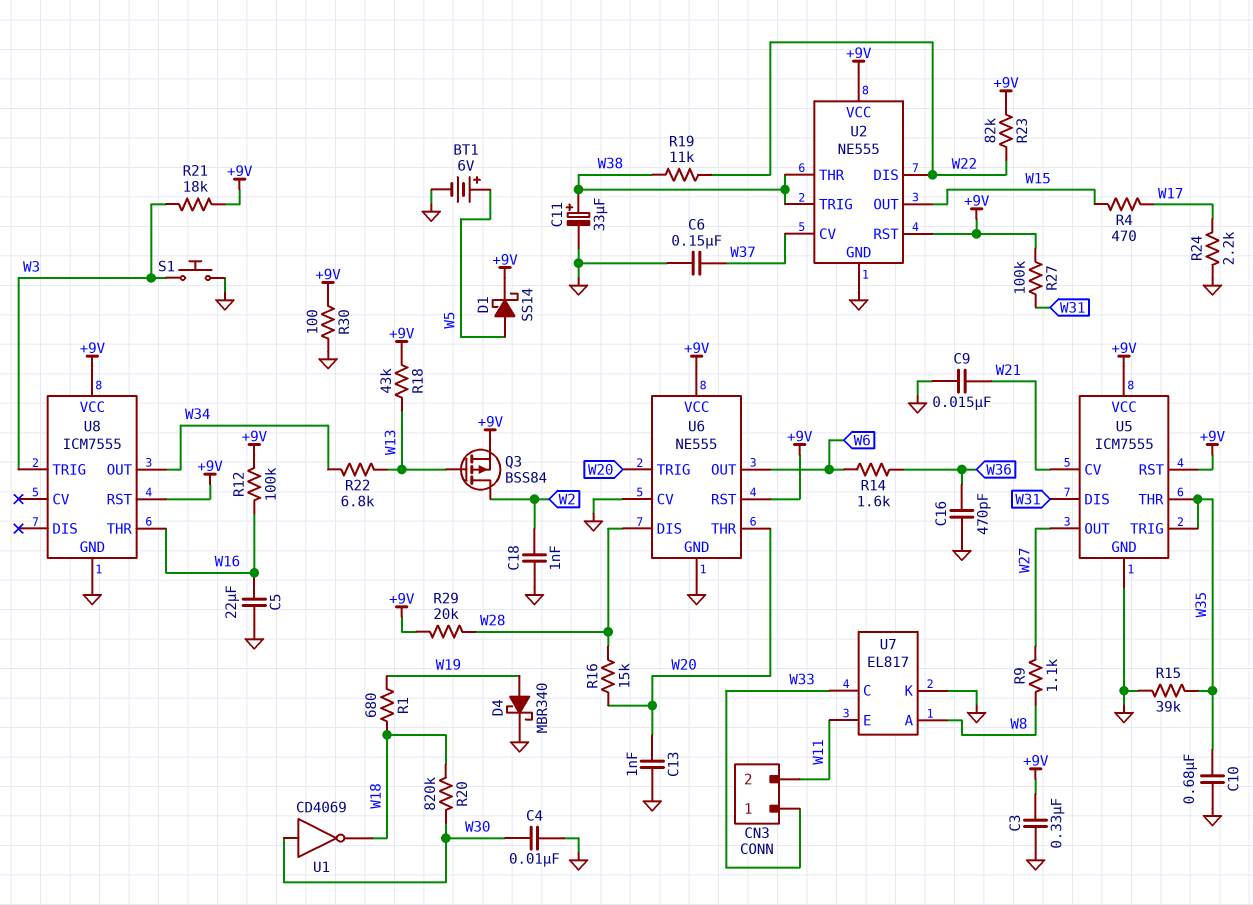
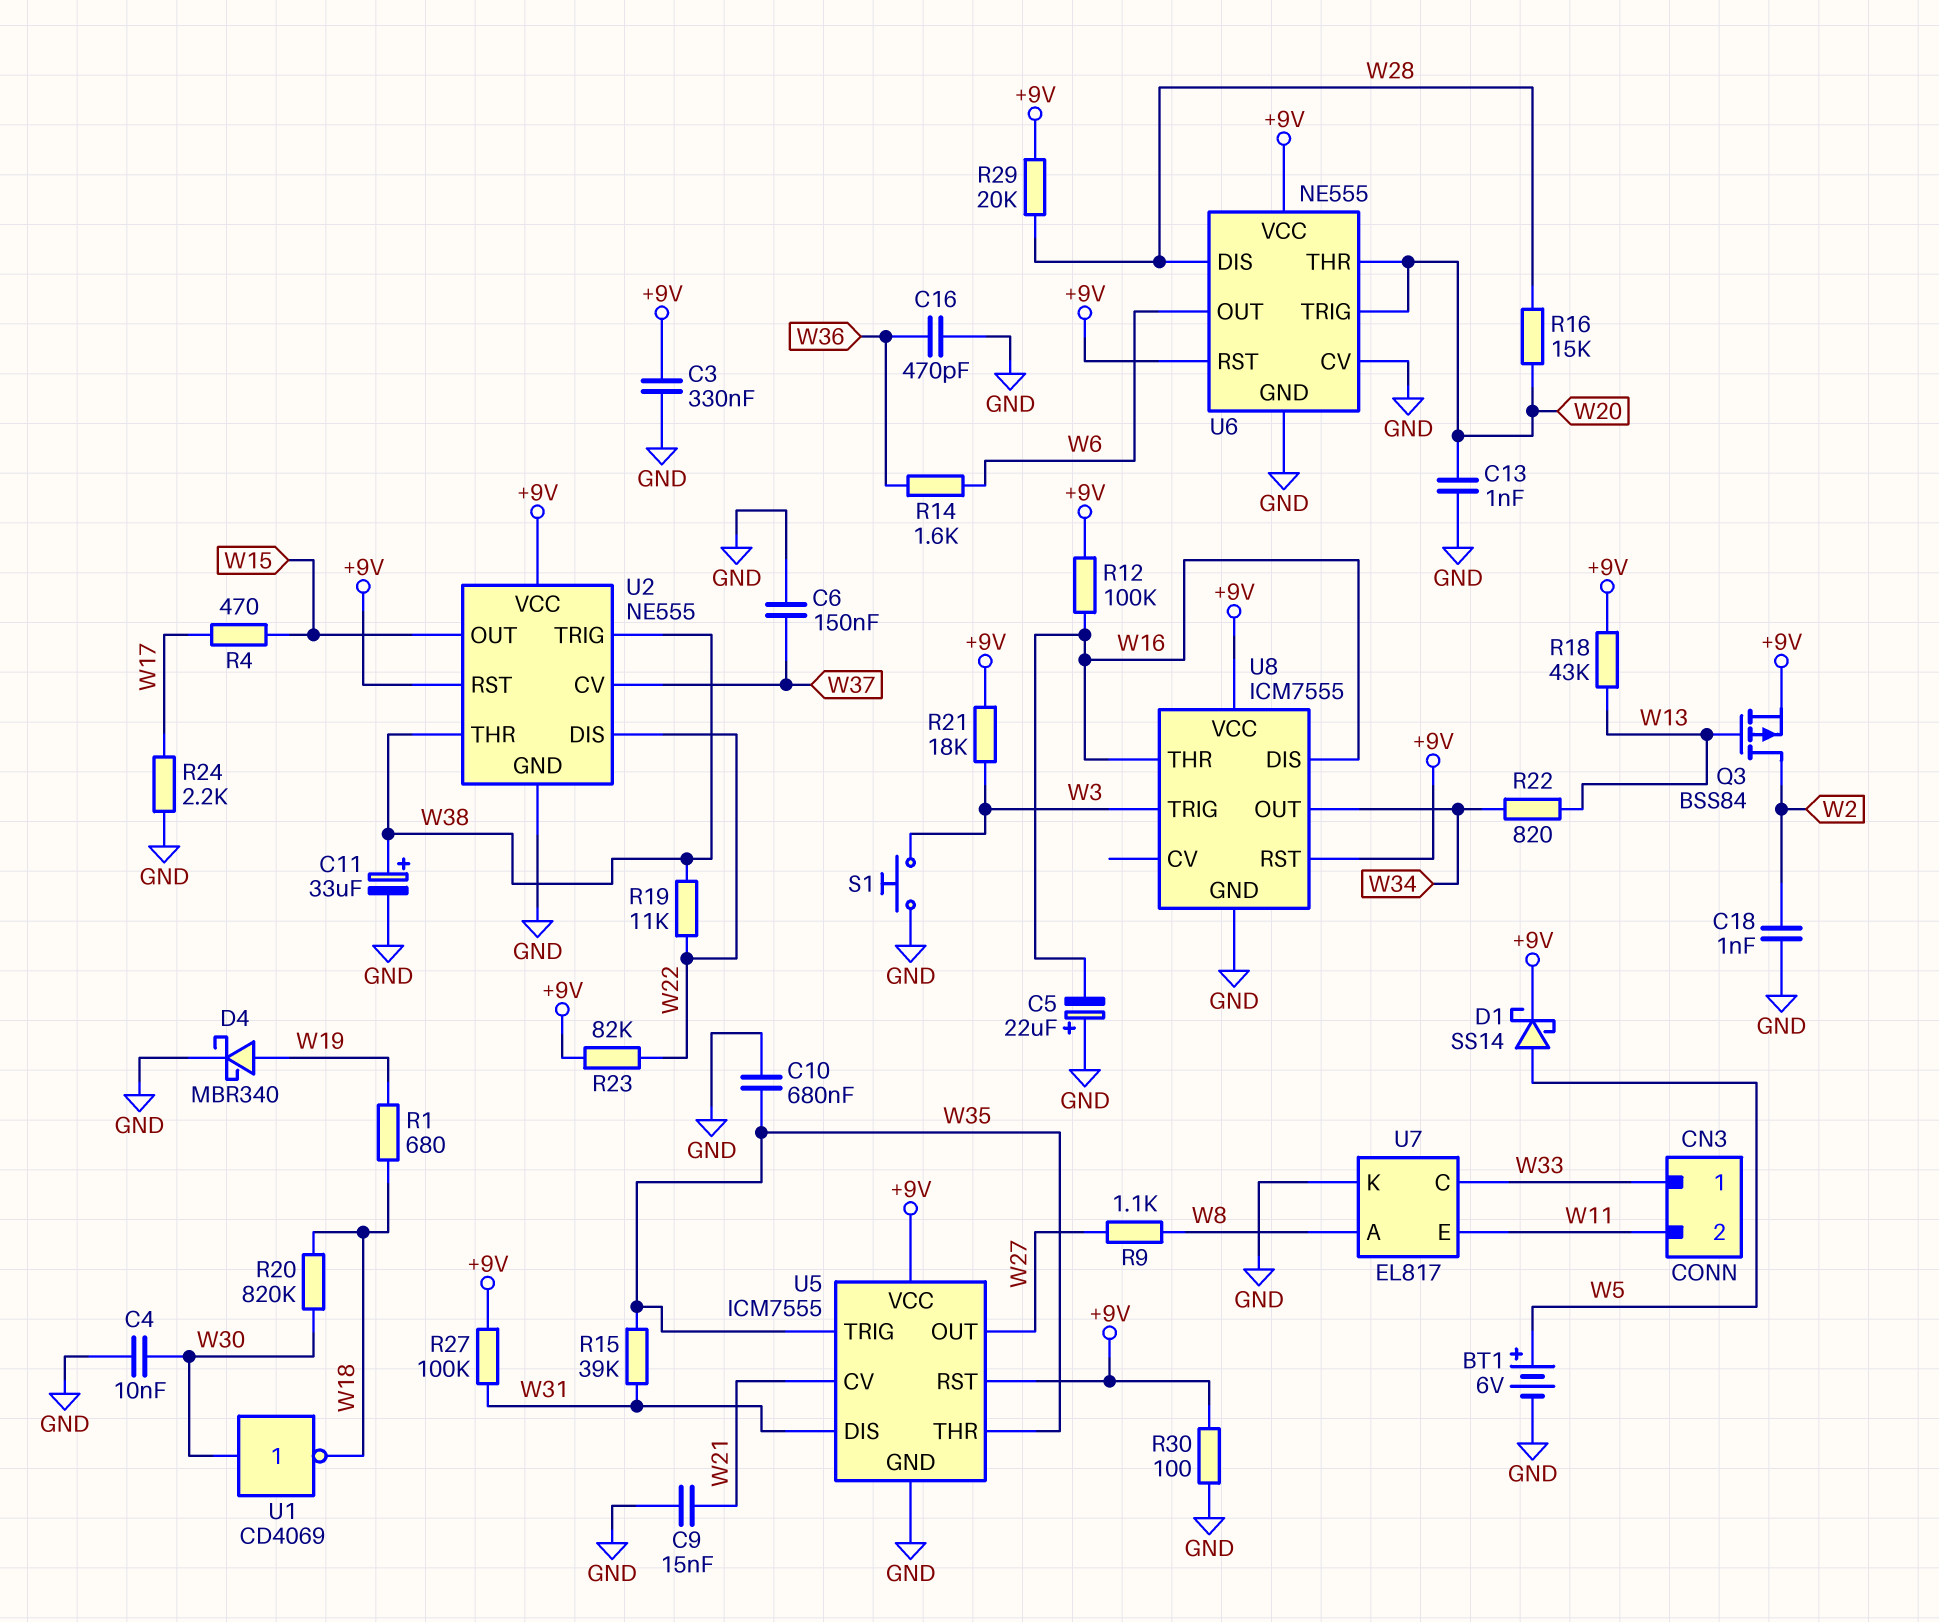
C5: 22uF (GND, W16) -> 22uF (plus GND, minus W16)
R15: 39k (GND, W35) -> 39k (W31, W35)
R22: 6.8k (W13, W34) -> 820 (W13, W34)
U8 pin DIS: none -> W16

